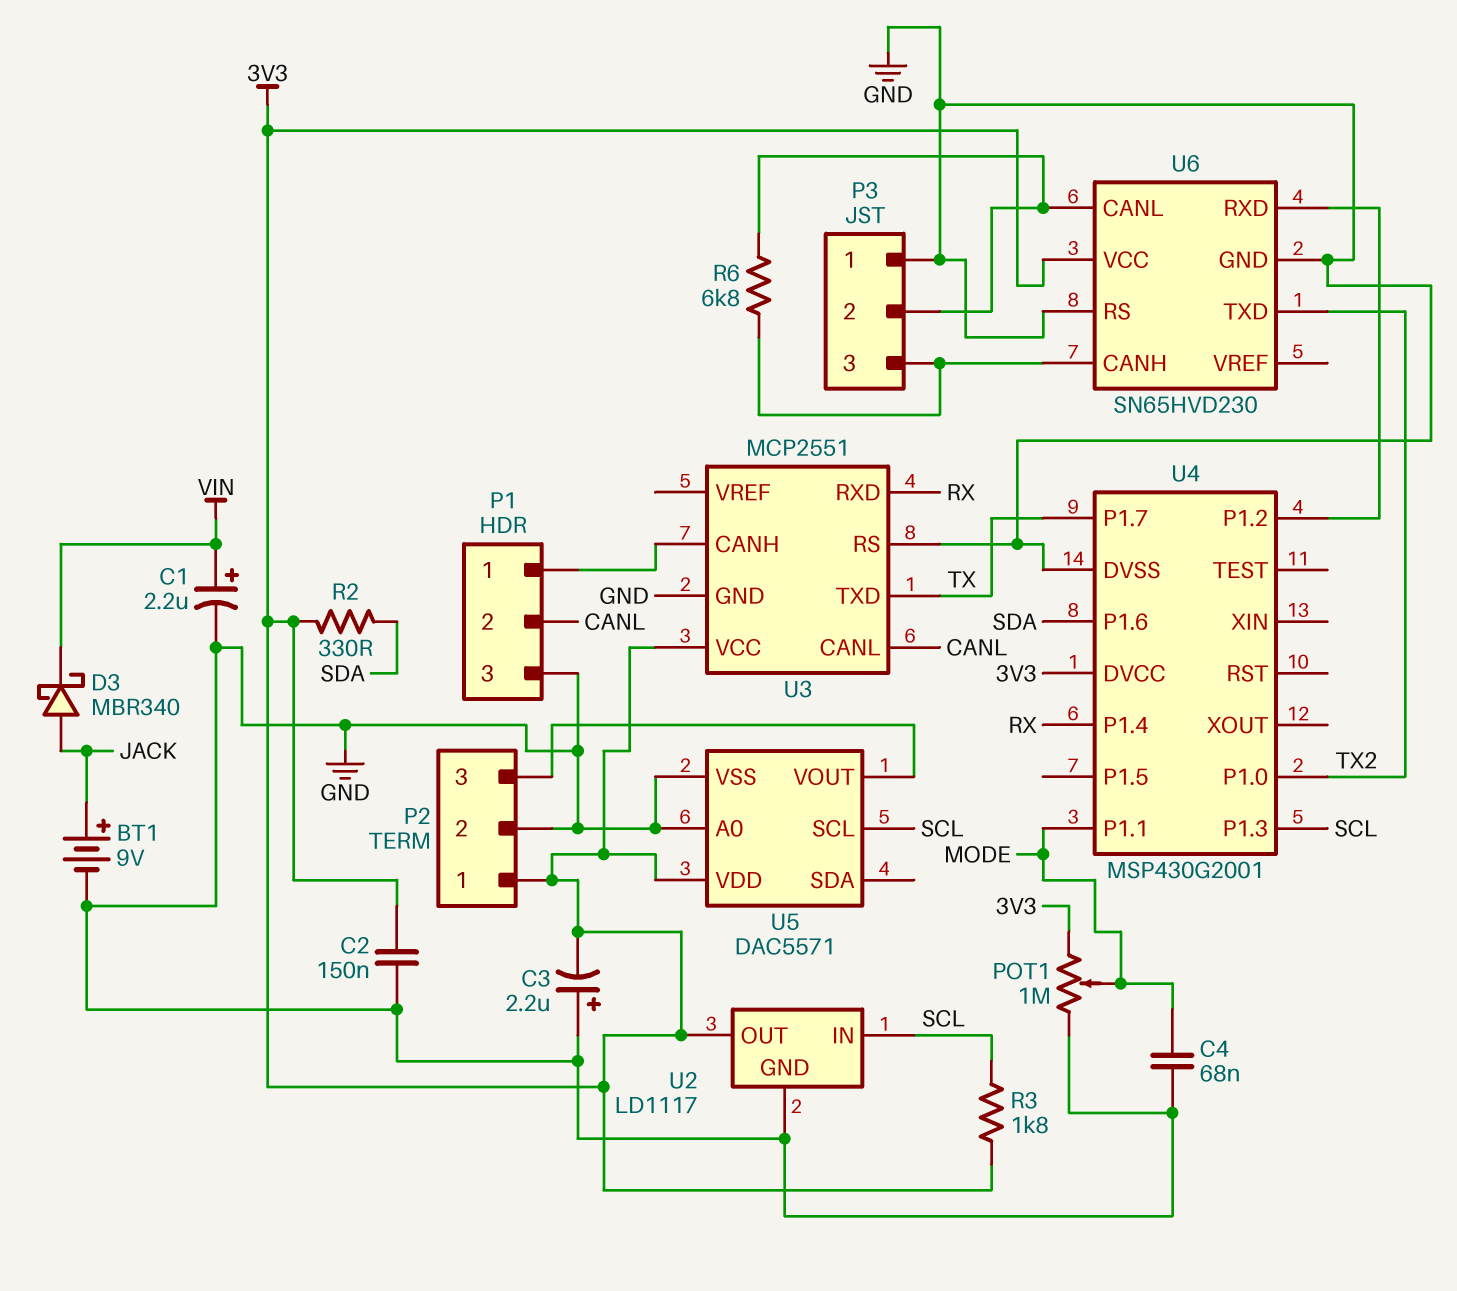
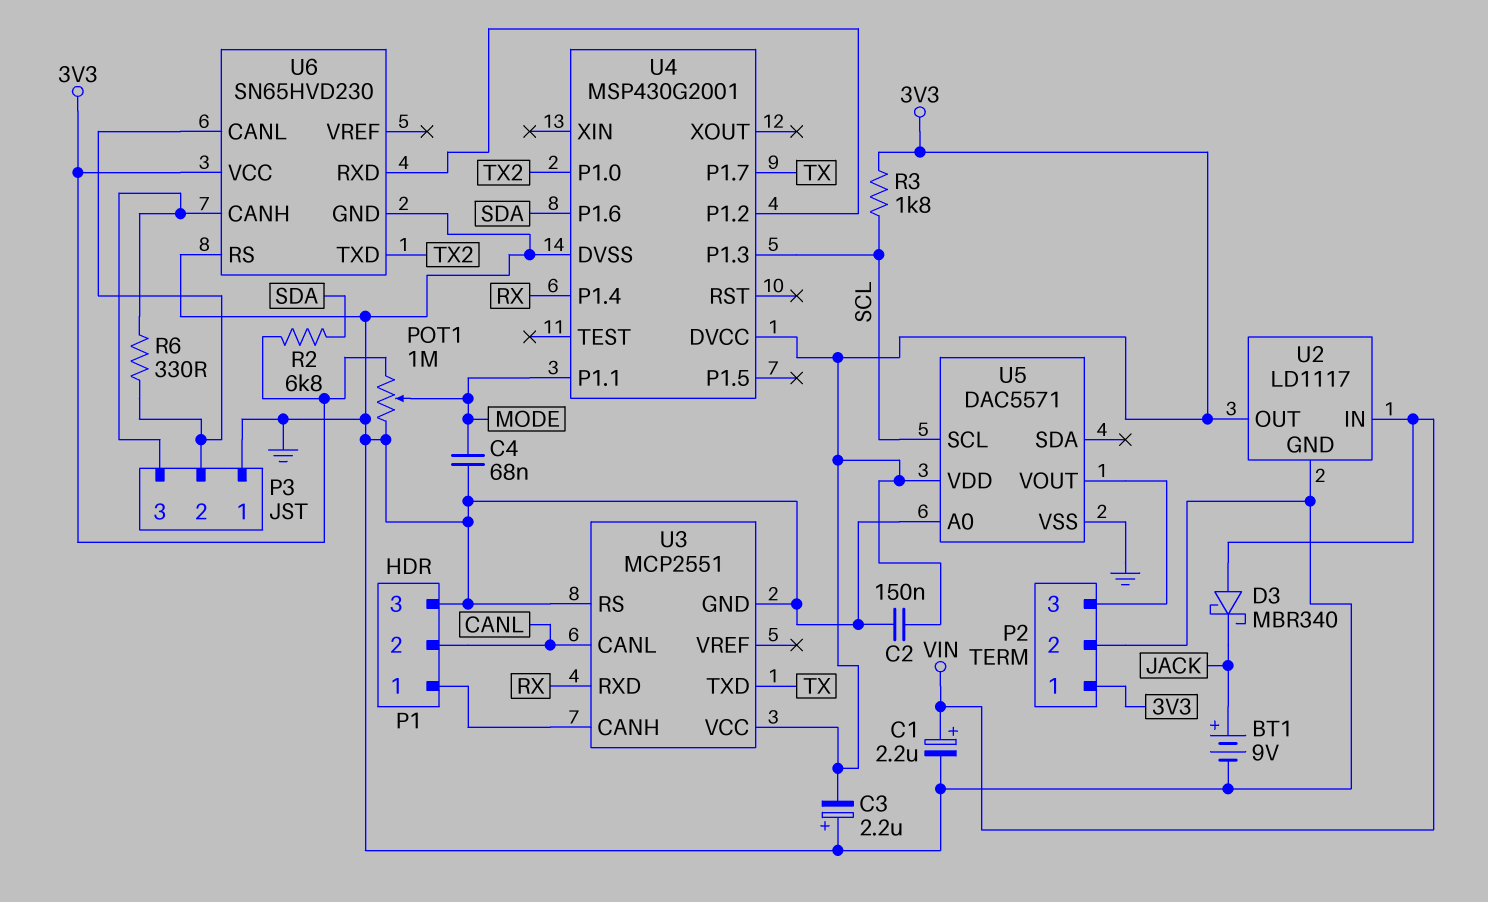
D3: schottky MBR340 (A JACK, K VIN) -> schottky MBR340 (A VIN, K JACK)
R2: 330 (3V3, SDA) -> 6.8k (3V3, SDA)
R6: 6.8k (P3/2, P3/3) -> 330 (P3/2, P3/3)
U2 pin IN: SCL -> VIN

